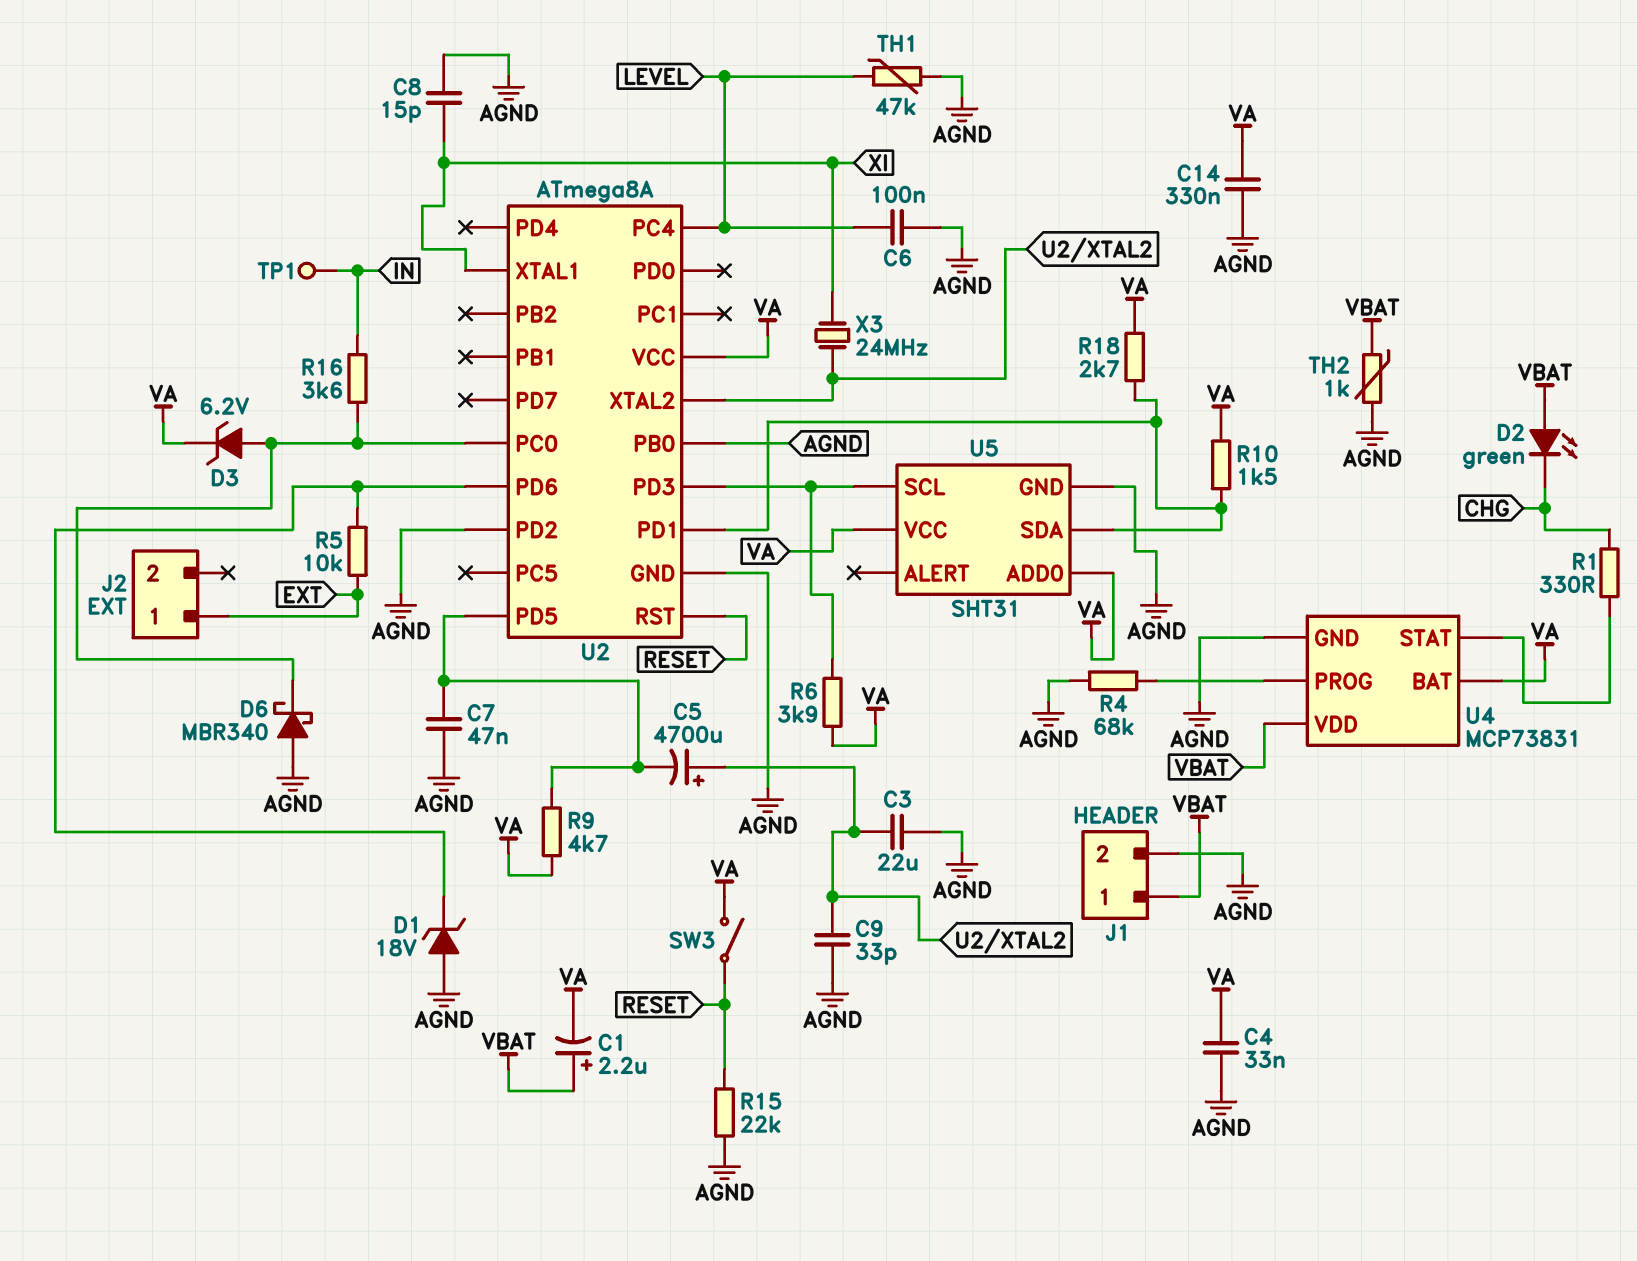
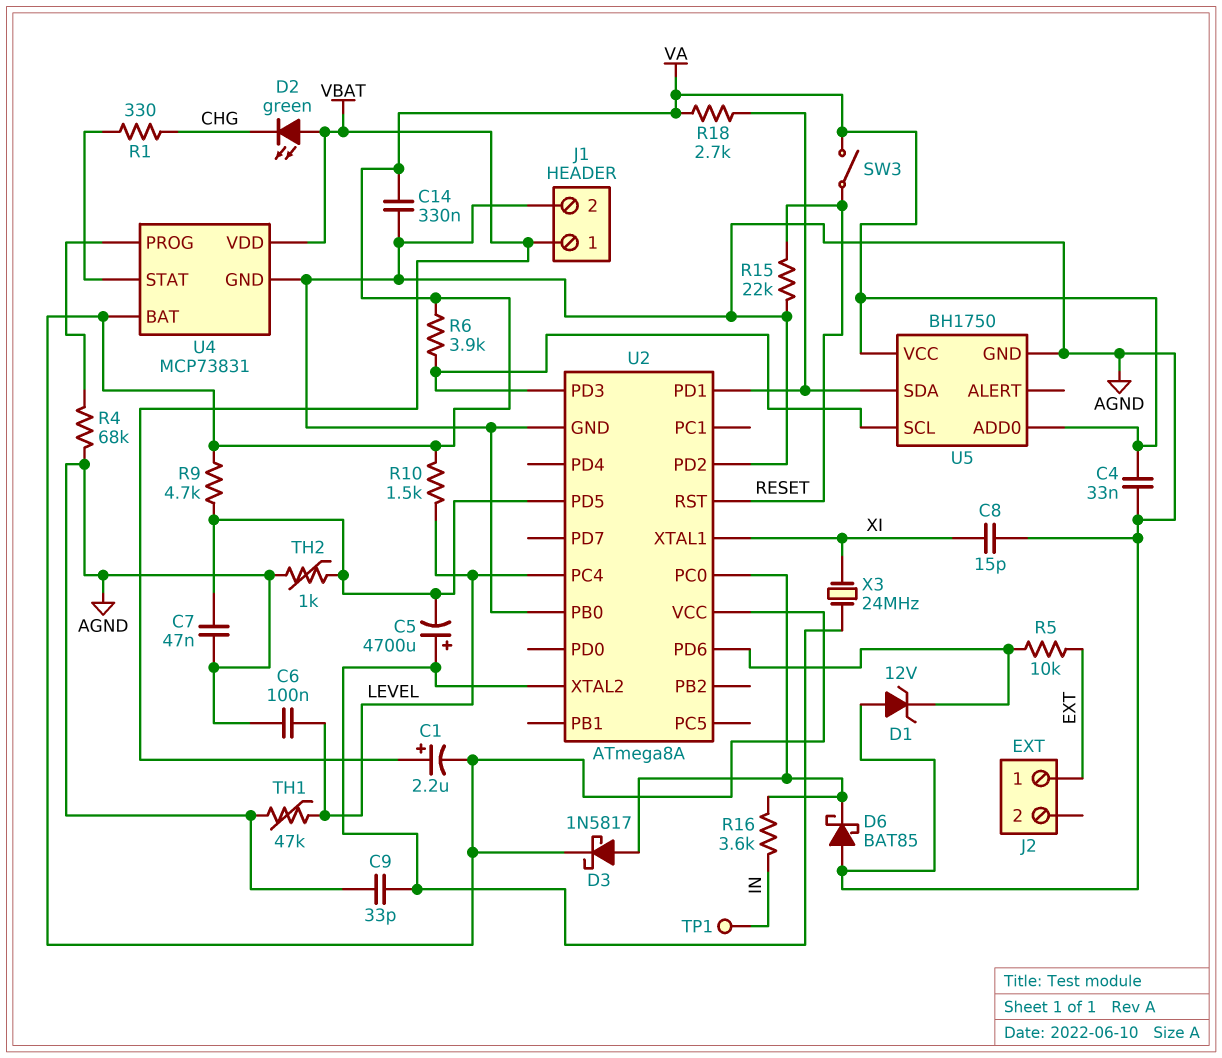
C3: 22uF (AGND, U2/XTAL2) -> none
D1: zener 18V (A AGND, K U2/PD6) -> zener 12V (A AGND, K U2/PD6)
D3: zener 6.2V (A U2/PC0, K VA) -> schottky 1N5817 (A U2/PC0, K VA)
D6: schottky MBR340 (A AGND, K U2/PC0) -> schottky BAT85 (A AGND, K U2/PC0)
R10: 1.5k (U2/PD1, VA) -> 1.5k (LEVEL, VA)
TH2: 1k (AGND, VBAT) -> 1k (AGND, U2/PD5)
U5: SHT31 -> BH1750

